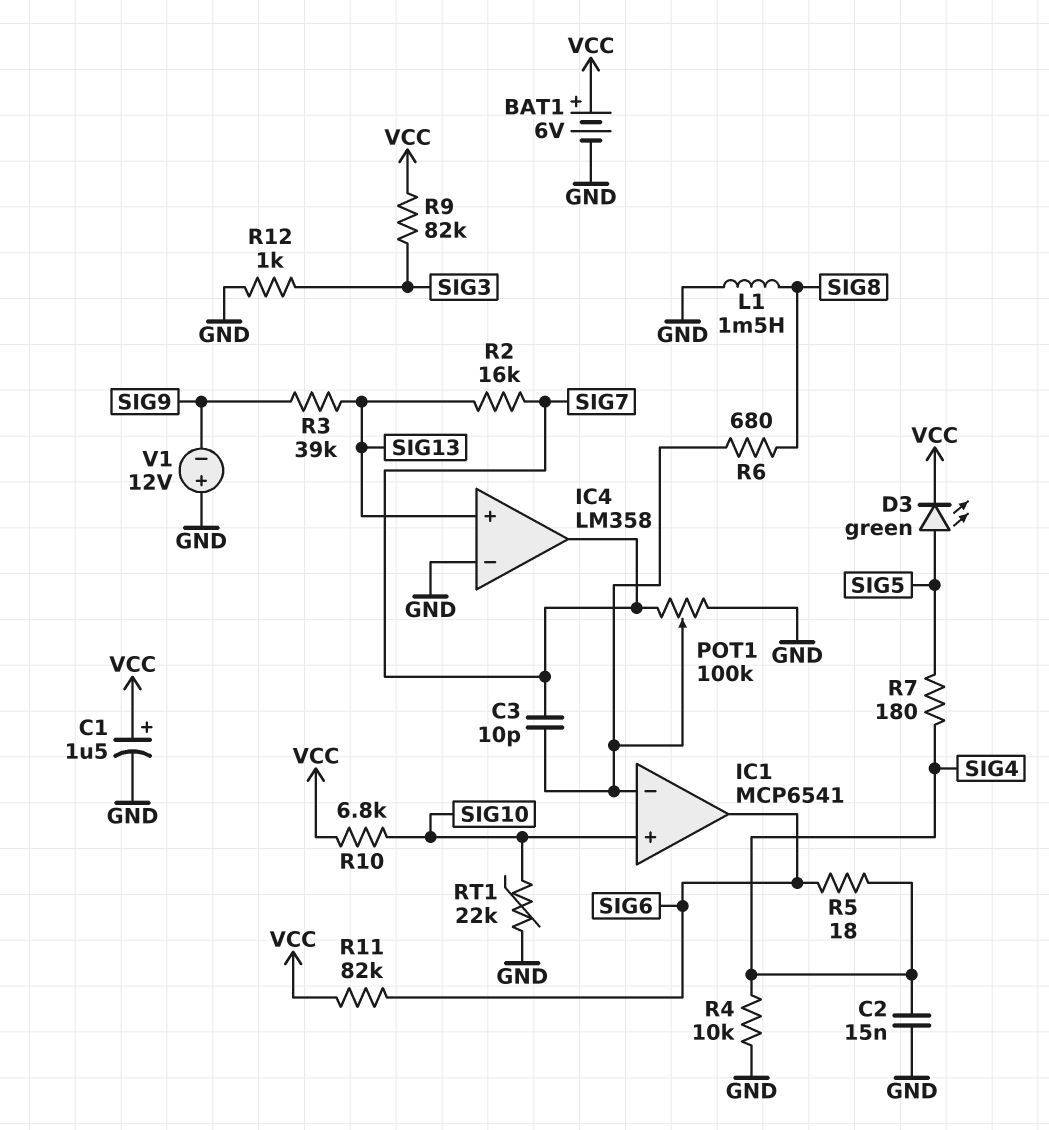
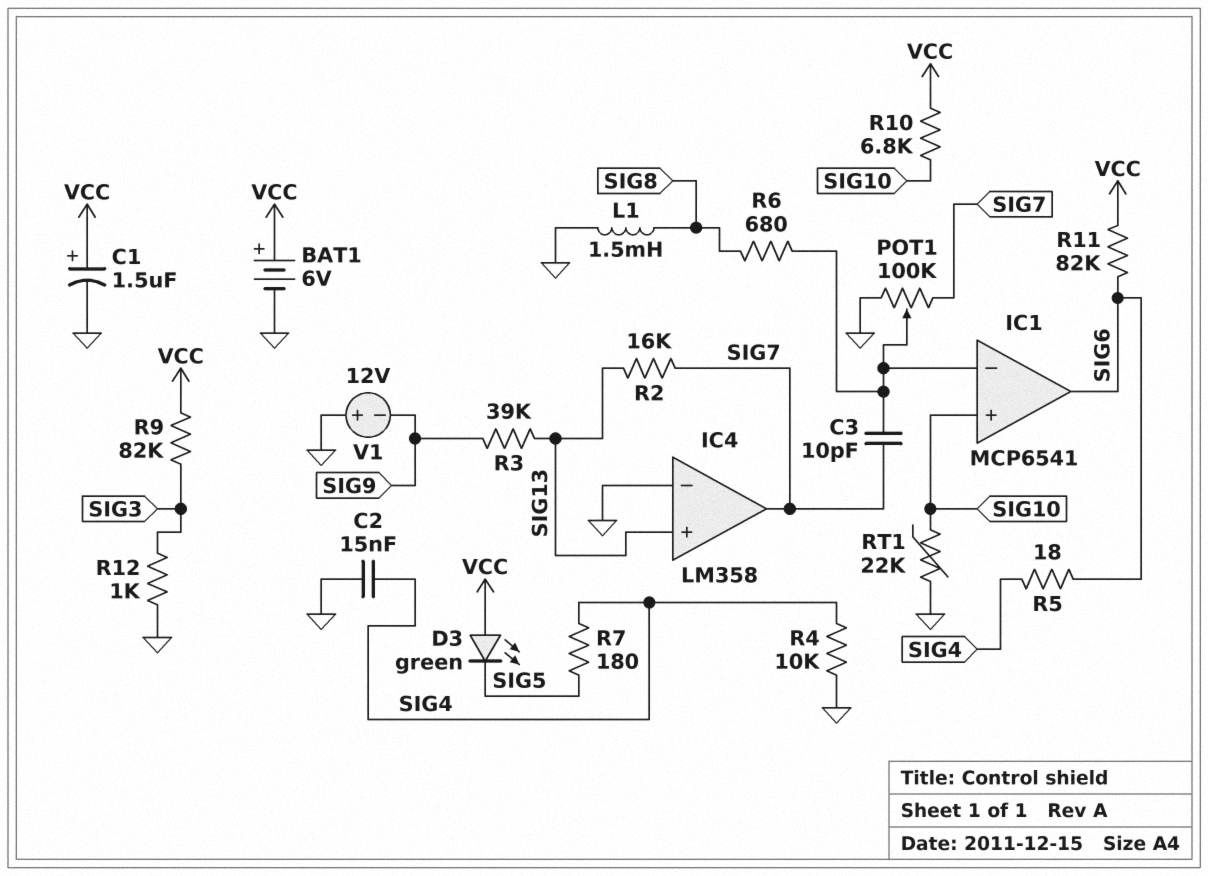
D3: LED green (A SIG5, K VCC) -> LED green (A VCC, K SIG5)

